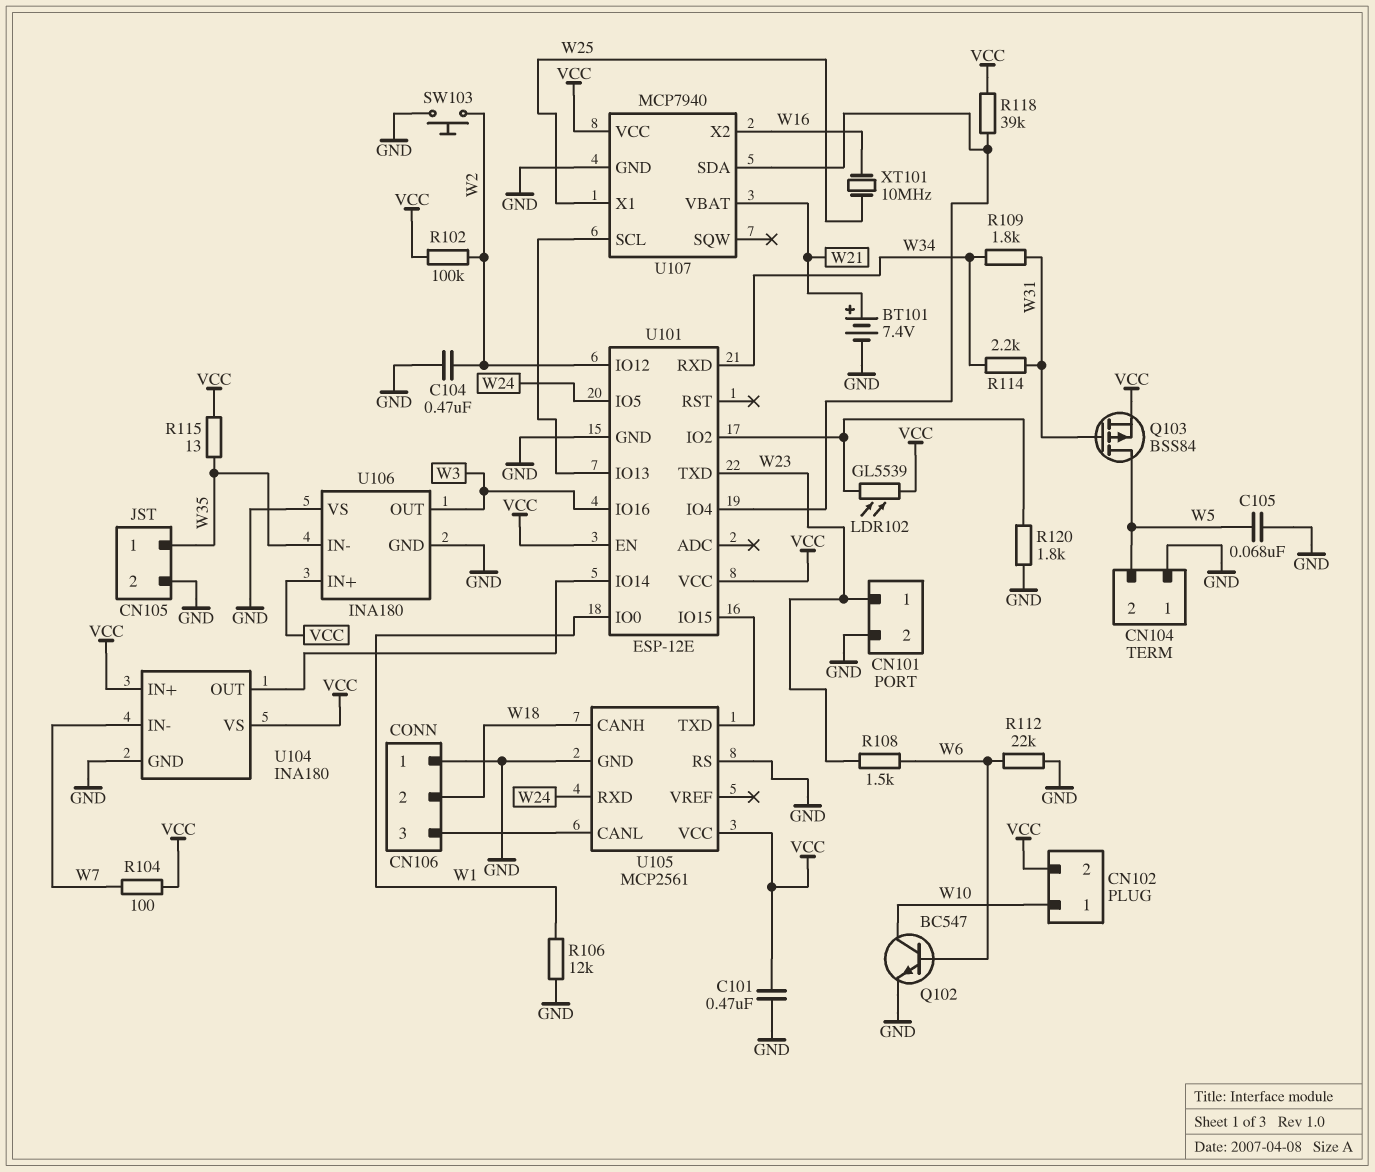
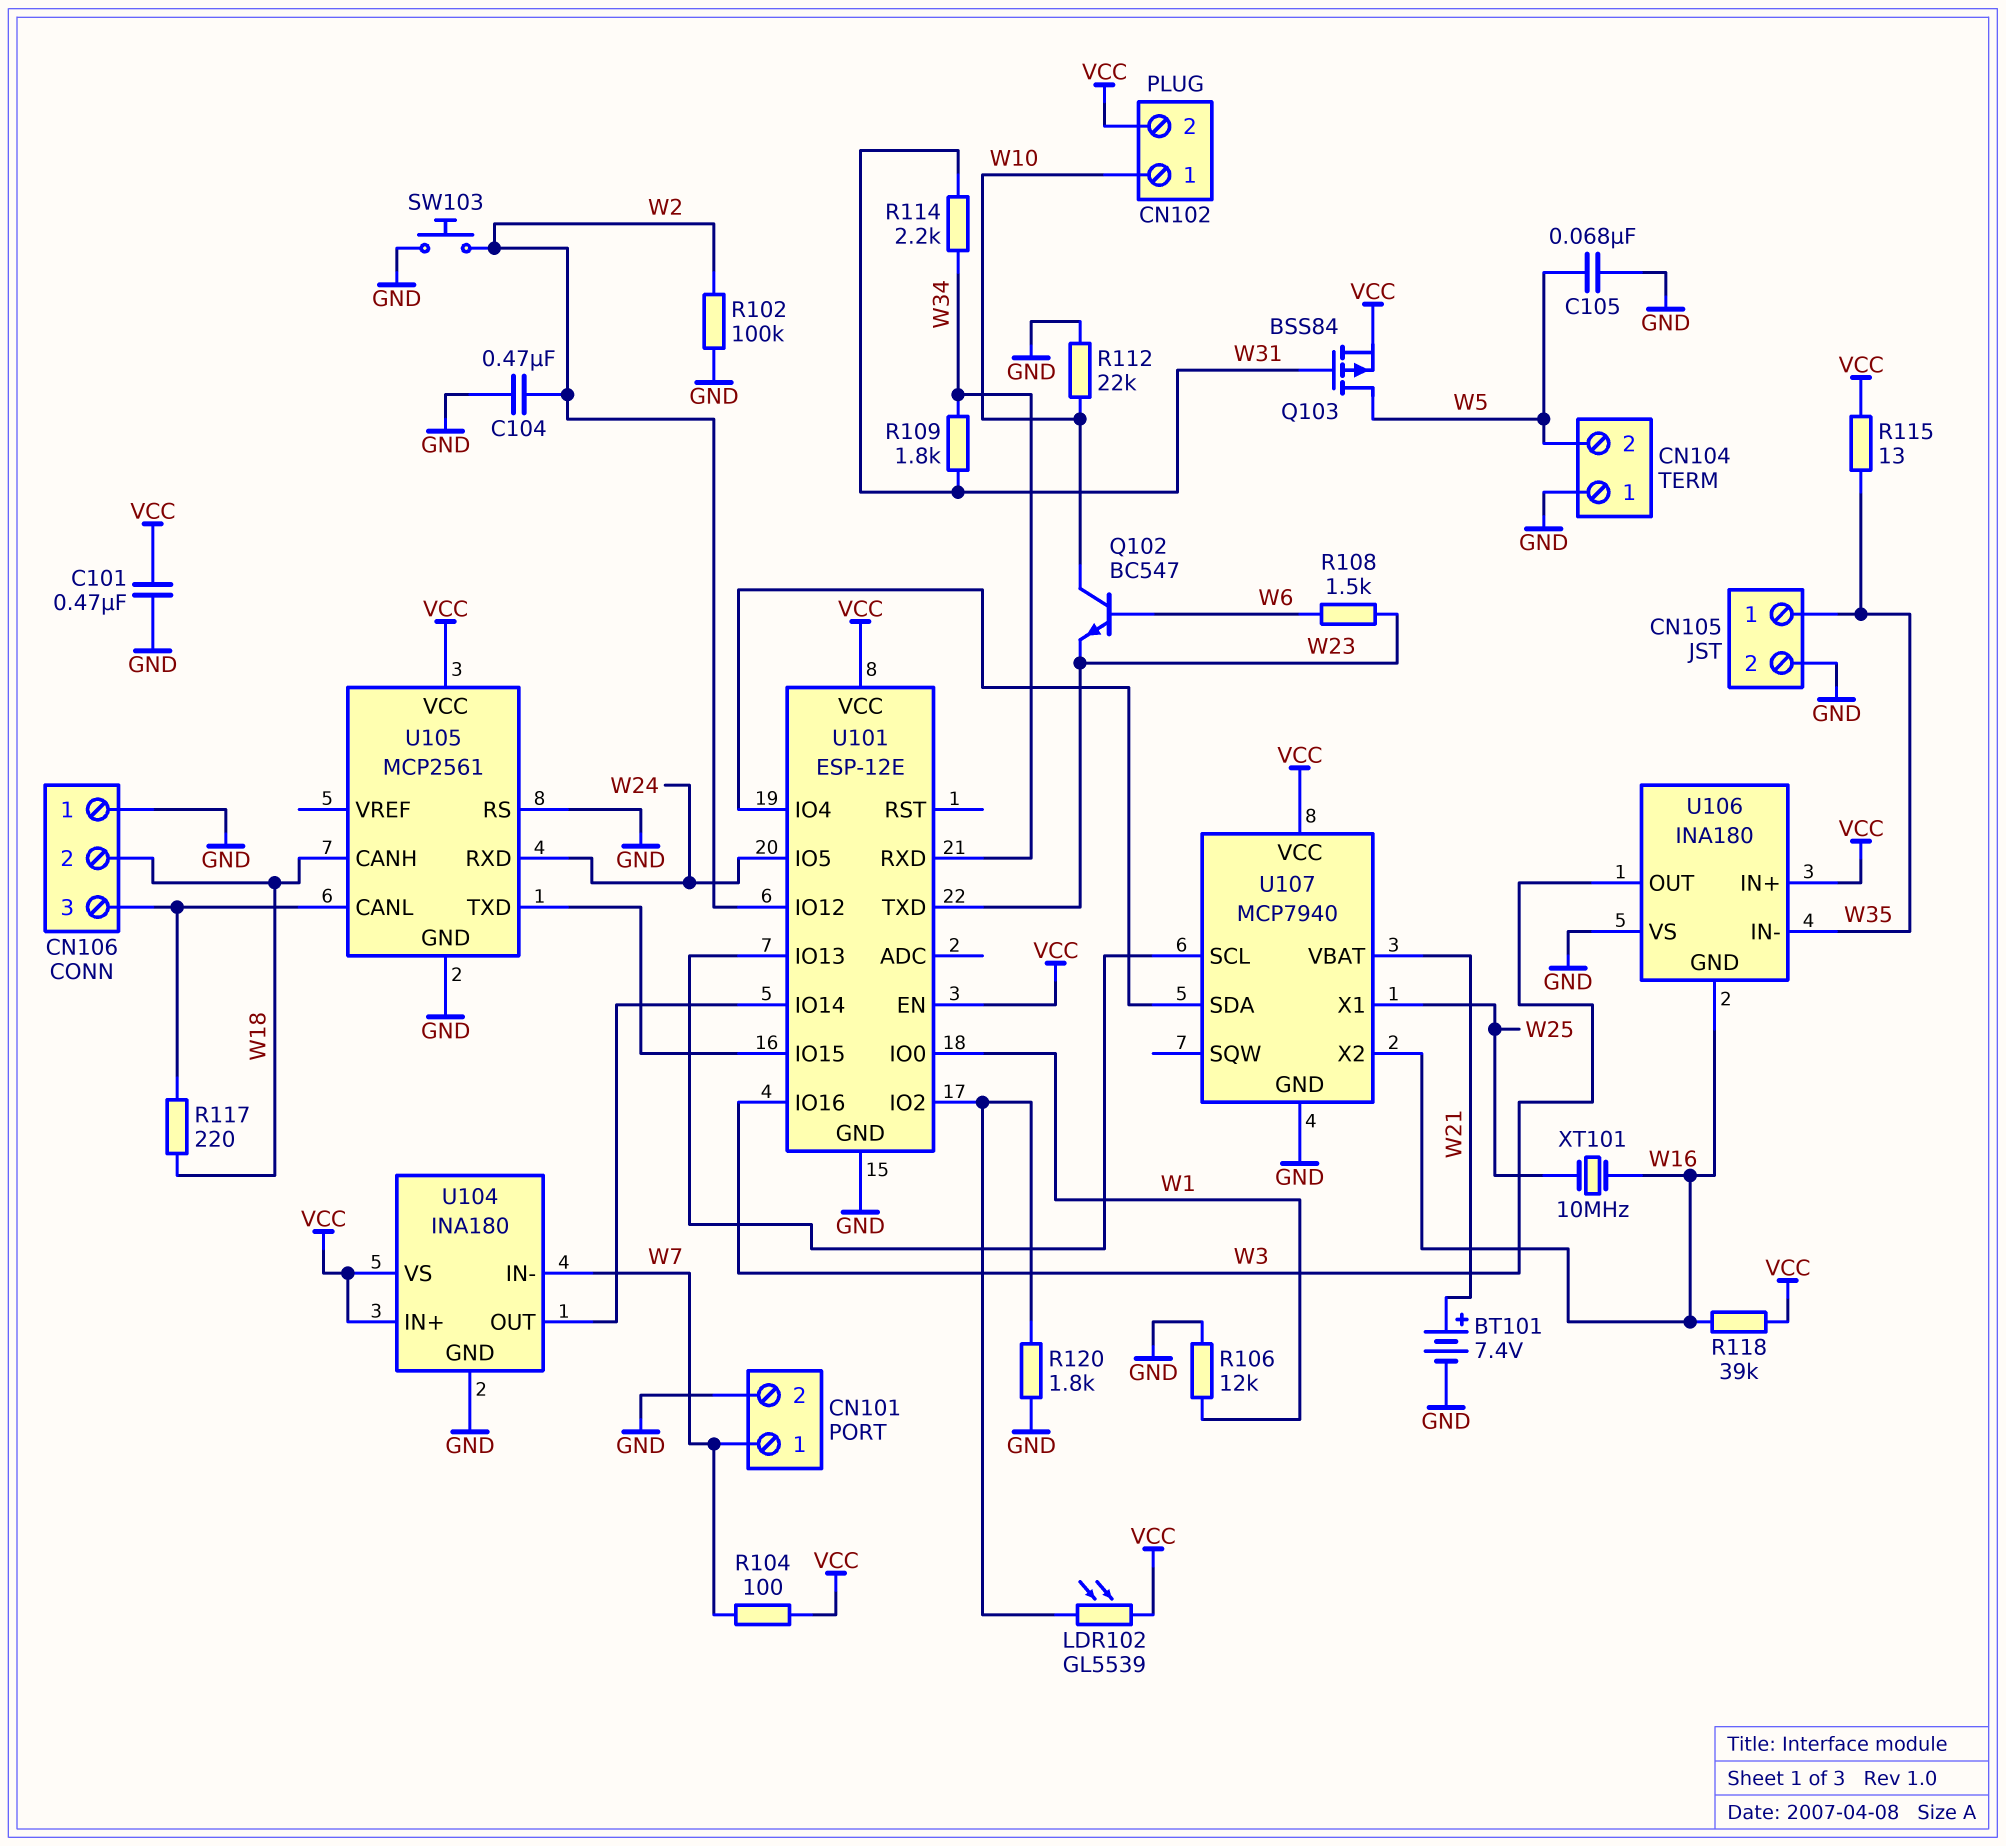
CN101 pin 1: W23 -> W7
Q102: NPN BC547 (B W6, C W10, E GND) -> NPN BC547 (B W6, C W10, E W23)
R102: 100k (VCC, W2) -> 100k (GND, W2)
R112: 22k (GND, W6) -> 22k (GND, W10)
R117: none -> 220 (CN106/3, W18)
R118: 39k (U101/IO4, VCC) -> 39k (VCC, W16)
U106 pin GND: GND -> W16

